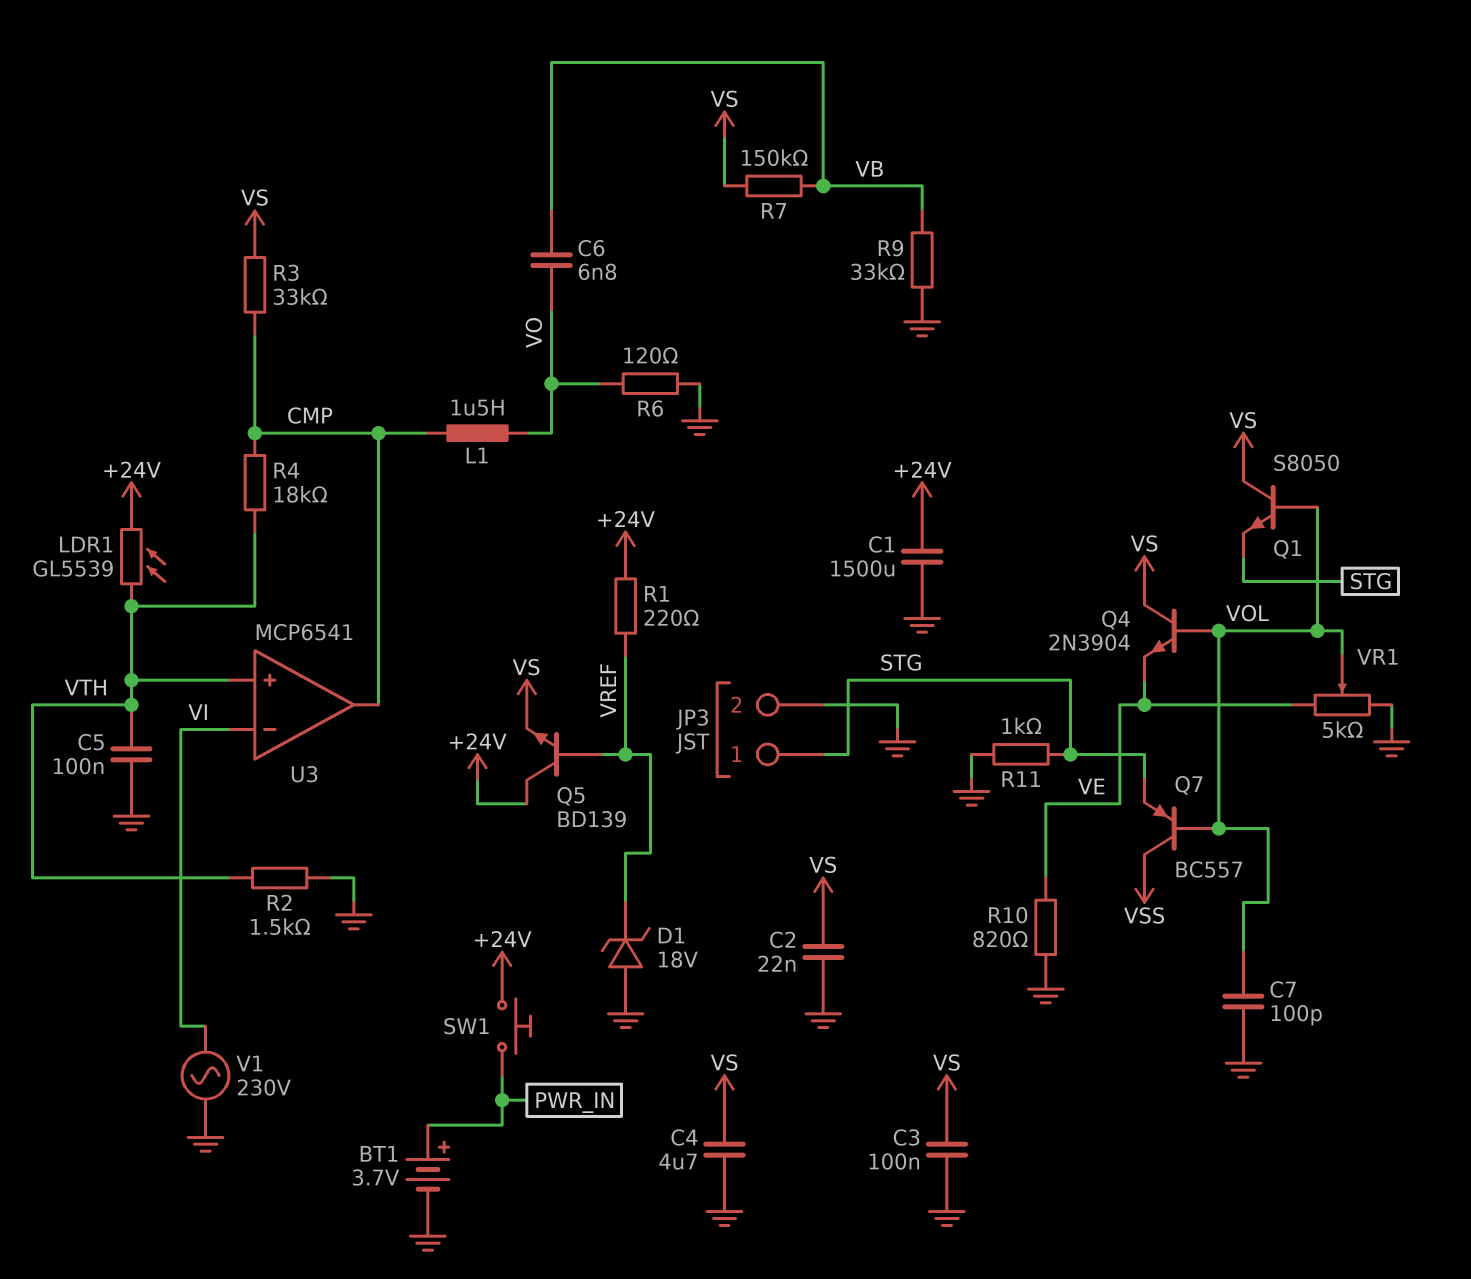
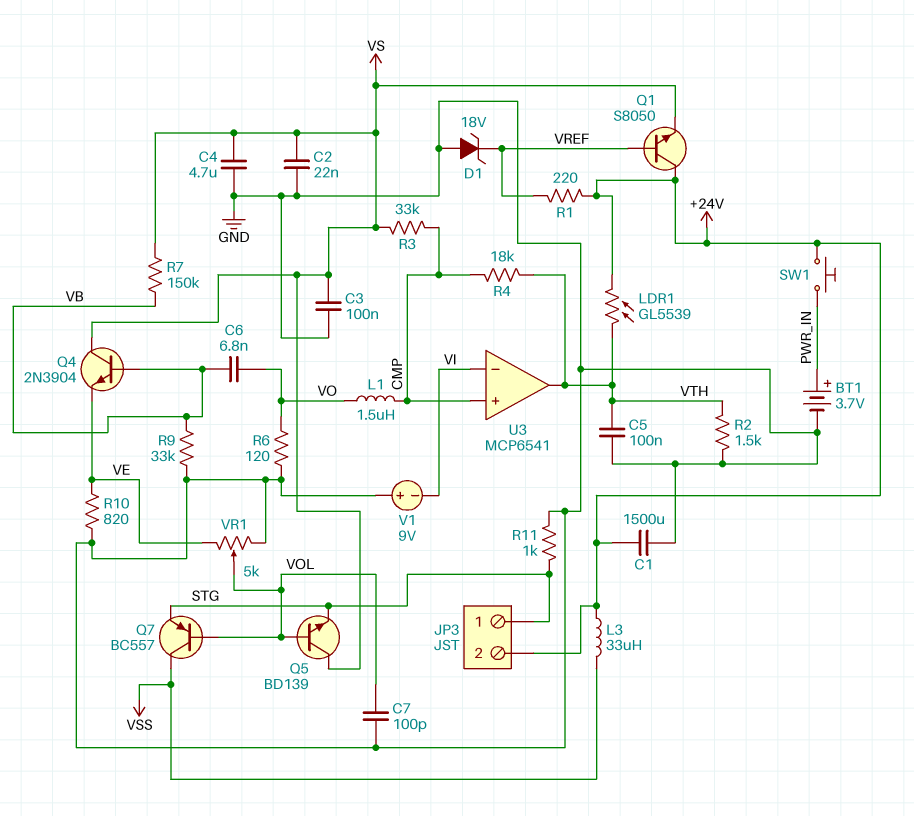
JP3 pin 2: GND -> +24V
L3: none -> 33uH (+24V, VSS)
Q1: NPN S8050 (B VOL, C VS, E STG) -> NPN S8050 (B VREF, C +24V, E VS)
Q4: NPN 2N3904 (B VOL, C VS, E VE) -> NPN 2N3904 (B VB, C VS, E VE)
Q5: NPN BD139 (B VREF, C +24V, E VS) -> NPN BD139 (B VOL, C VS, E STG)
U3 pin in+: VTH -> CMP
U3 pin out: CMP -> VTH
V1: AC 230V (GND, VI) -> 9V (plus GND, minus VI)

